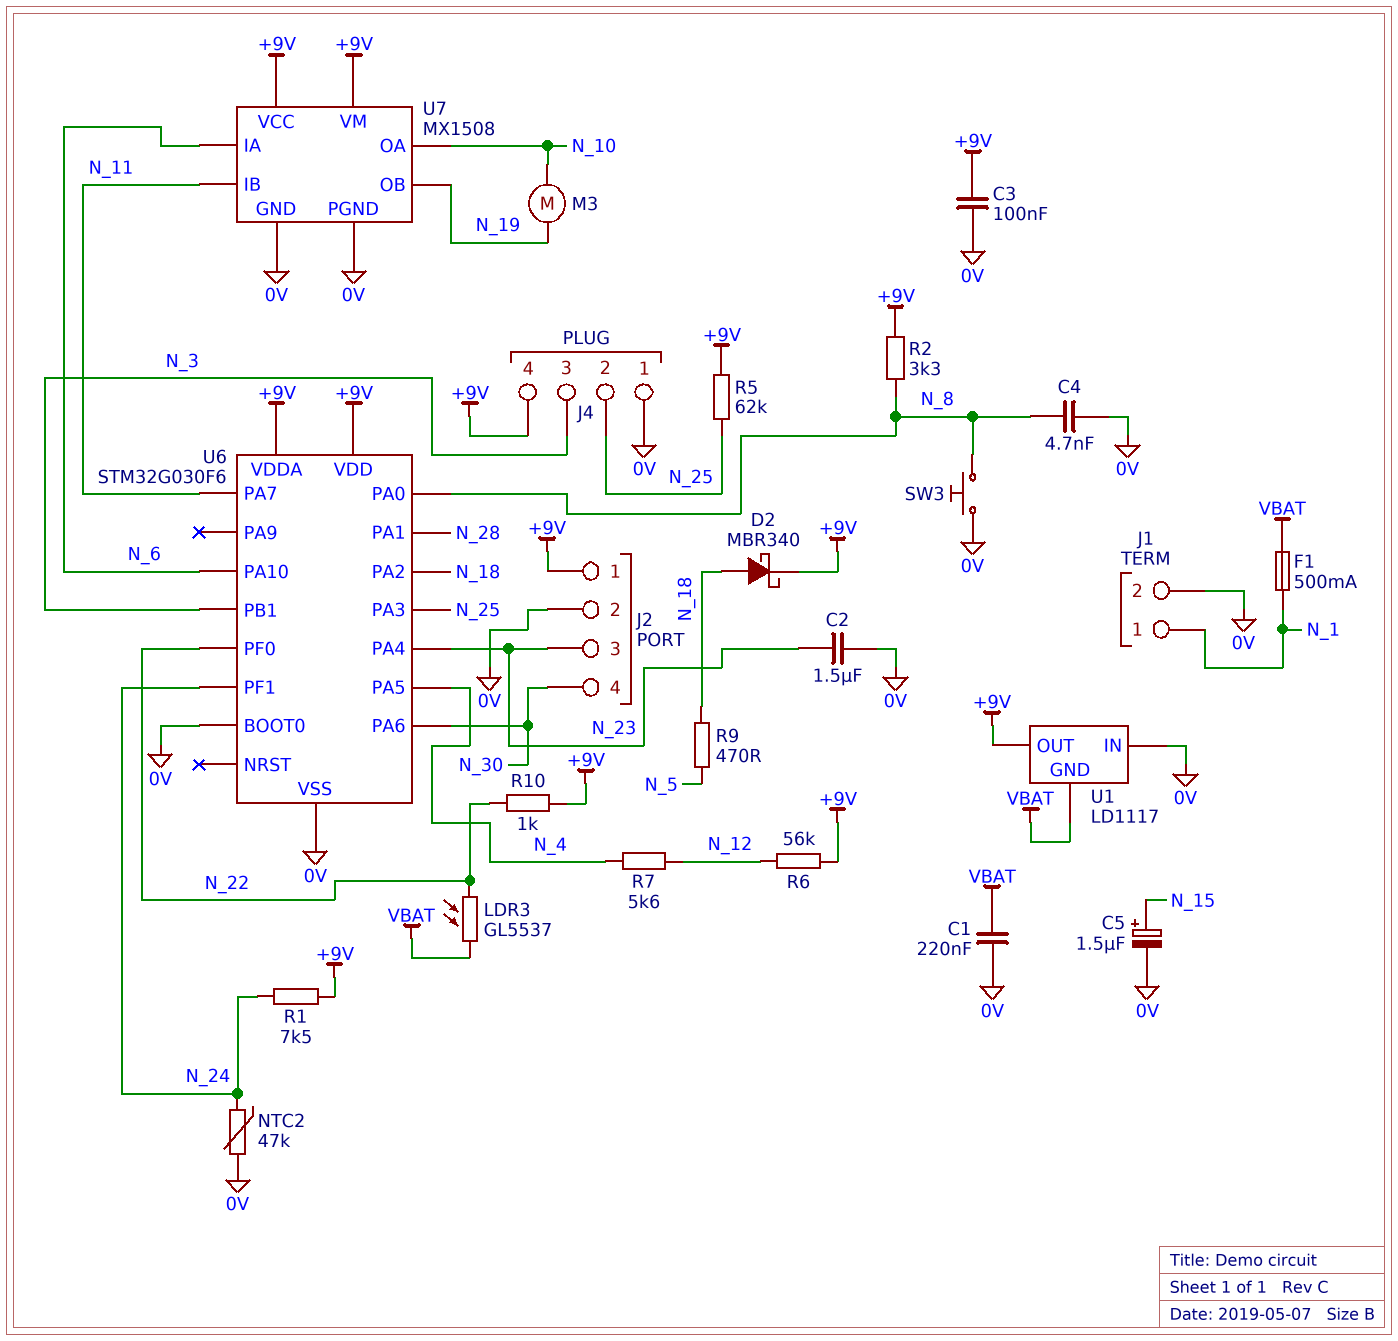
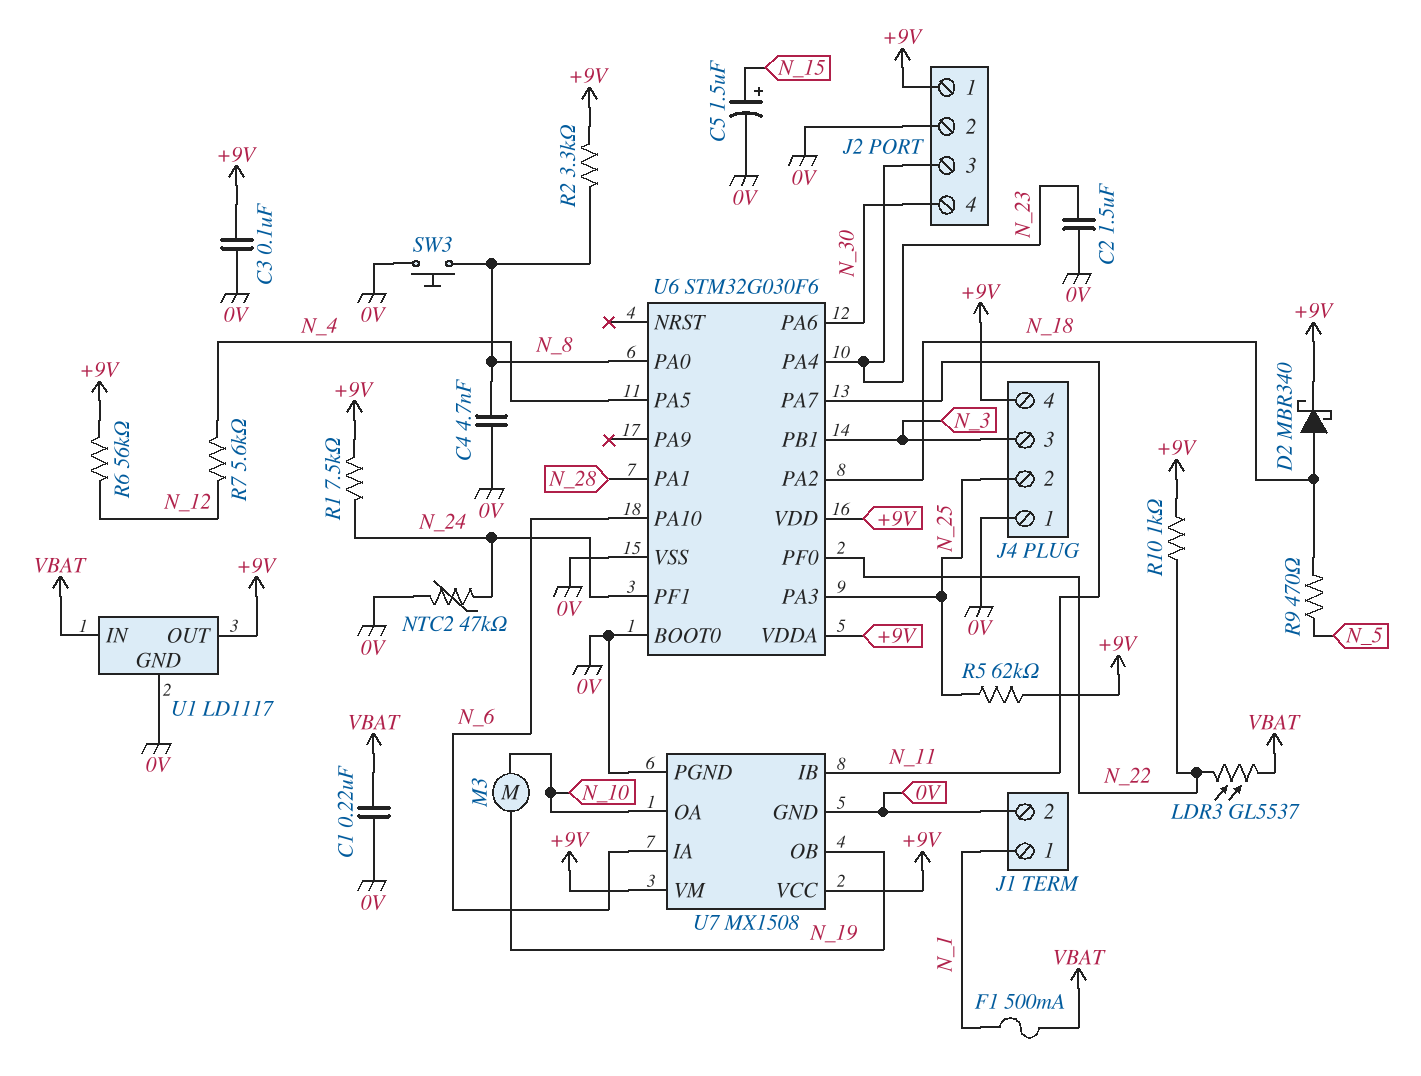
U1 pin GND: VBAT -> 0V
U1 pin IN: 0V -> VBAT

